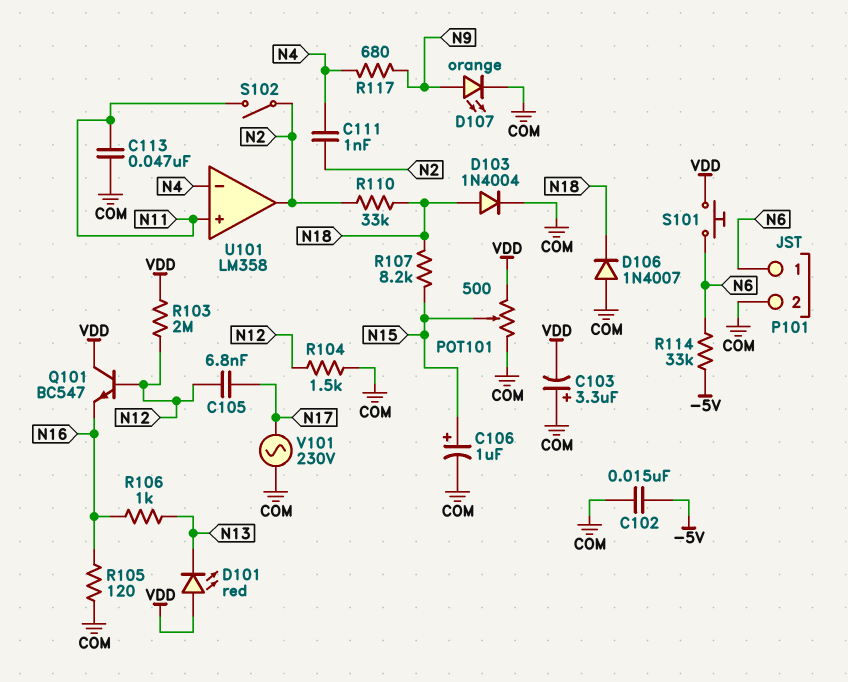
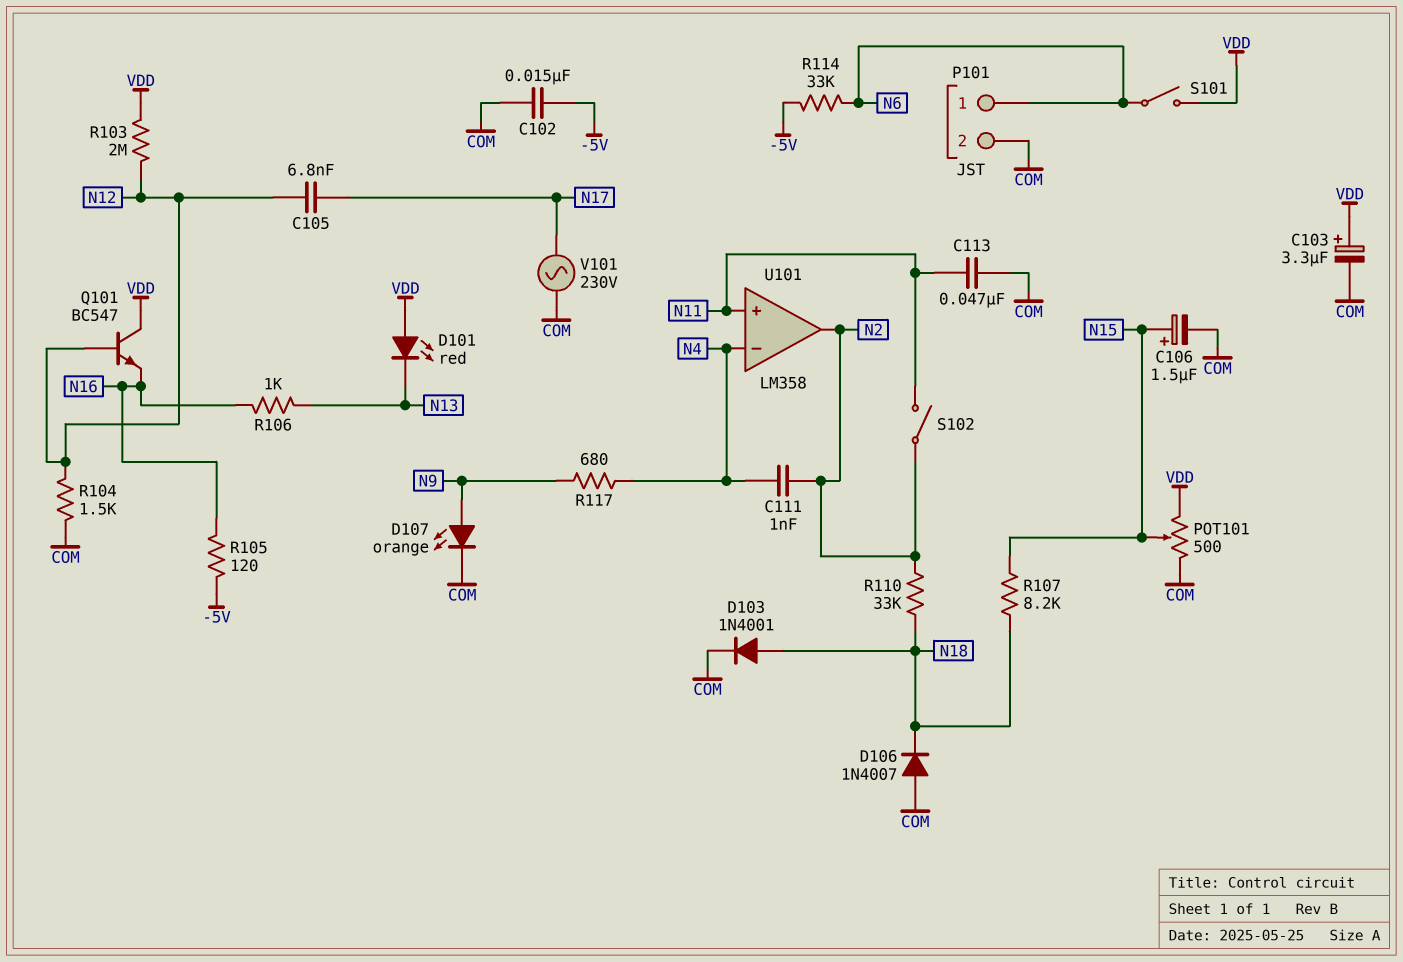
C103: 3.3uF (plus COM, minus VDD) -> 3.3uF (plus VDD, minus COM)
C106: 1uF (plus N15, minus COM) -> 1.5uF (plus N15, minus COM)
D103: diode 1N4004 (A N18, K COM) -> diode 1N4001 (A N18, K COM)
R105: 120 (COM, N16) -> 120 (-5V, N16)
S101: button (N6, VDD) -> switch (N6, VDD)

